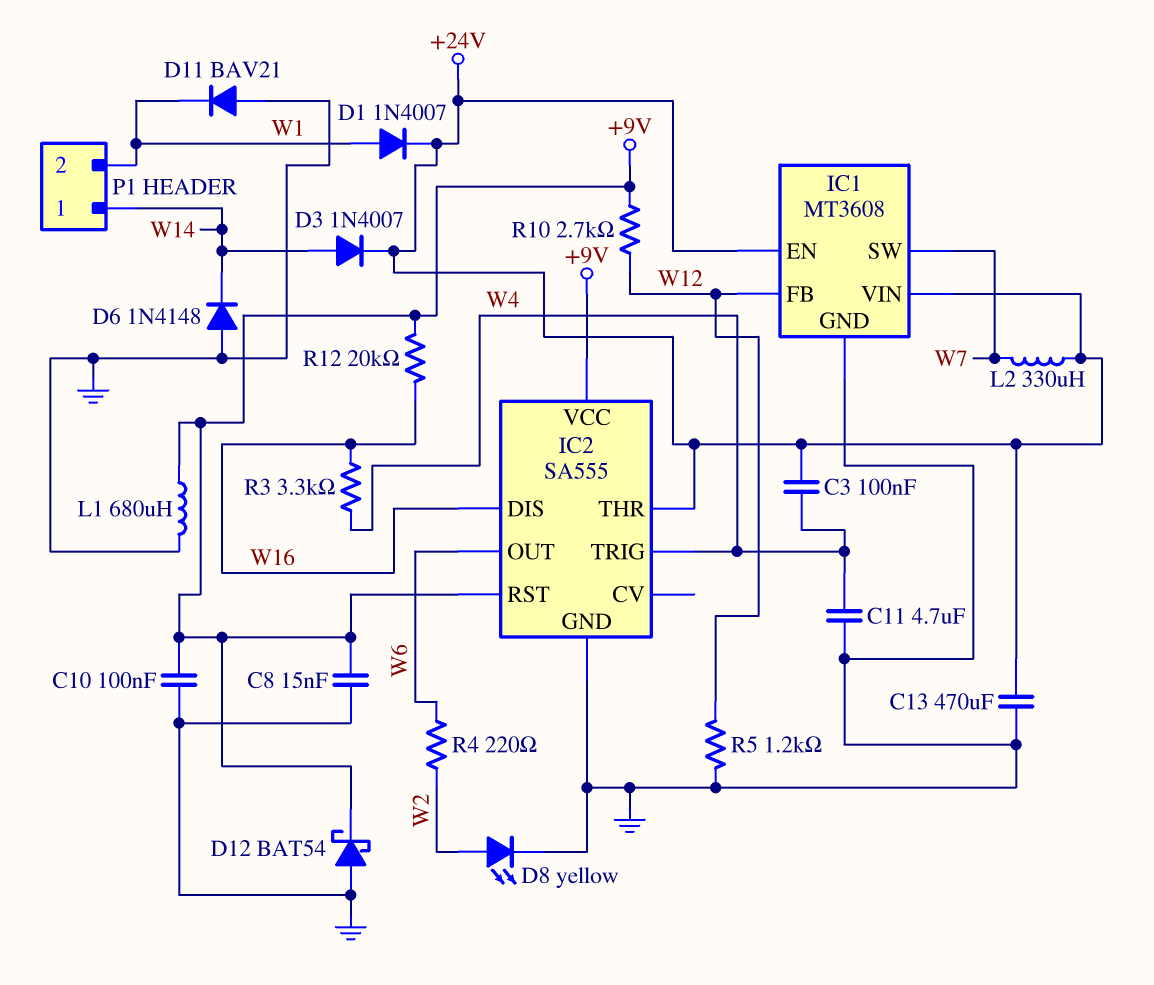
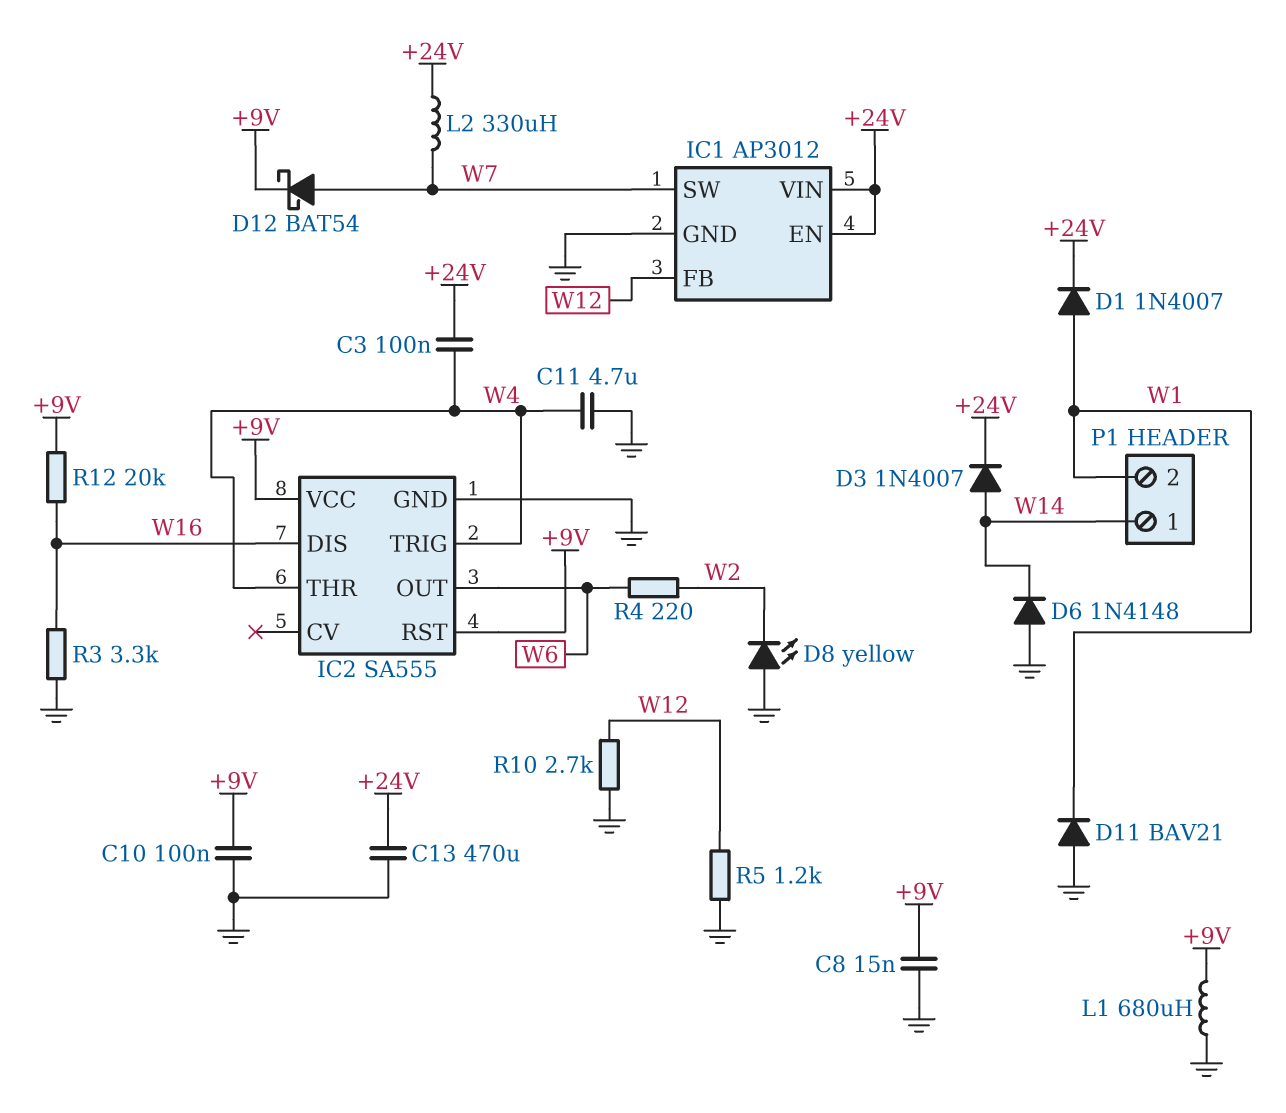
D8: LED yellow (A W2, K GND) -> LED yellow (A GND, K W2)
D12: schottky BAT54 (A GND, K +9V) -> schottky BAT54 (A W7, K +9V)
IC1: MT3608 -> AP3012
IC2 pin THR: +24V -> W4
R3: 3.3k (W4, W16) -> 3.3k (GND, W16)
R10: 2.7k (+9V, W12) -> 2.7k (GND, W12)

